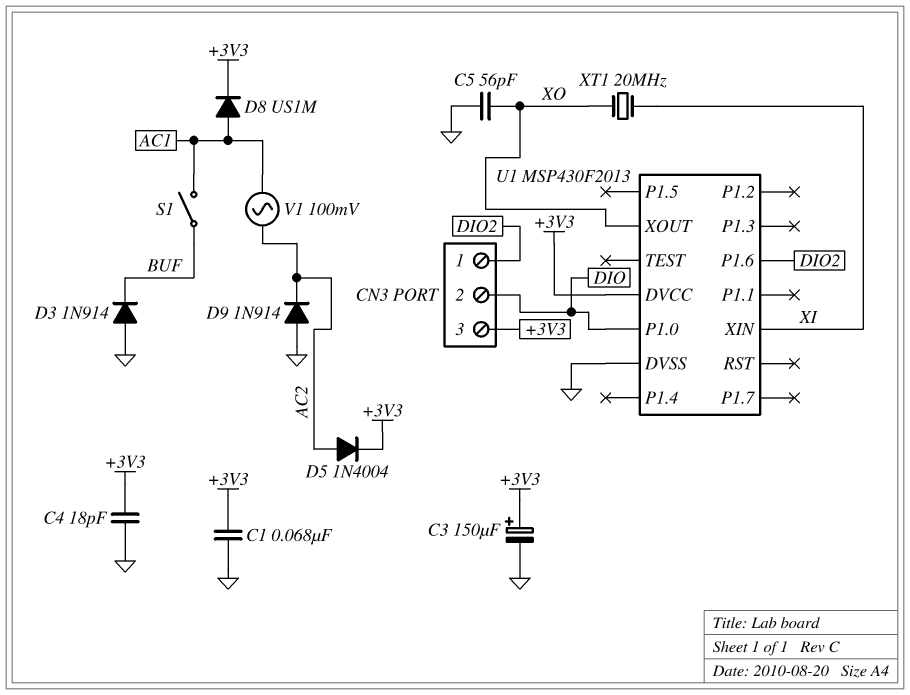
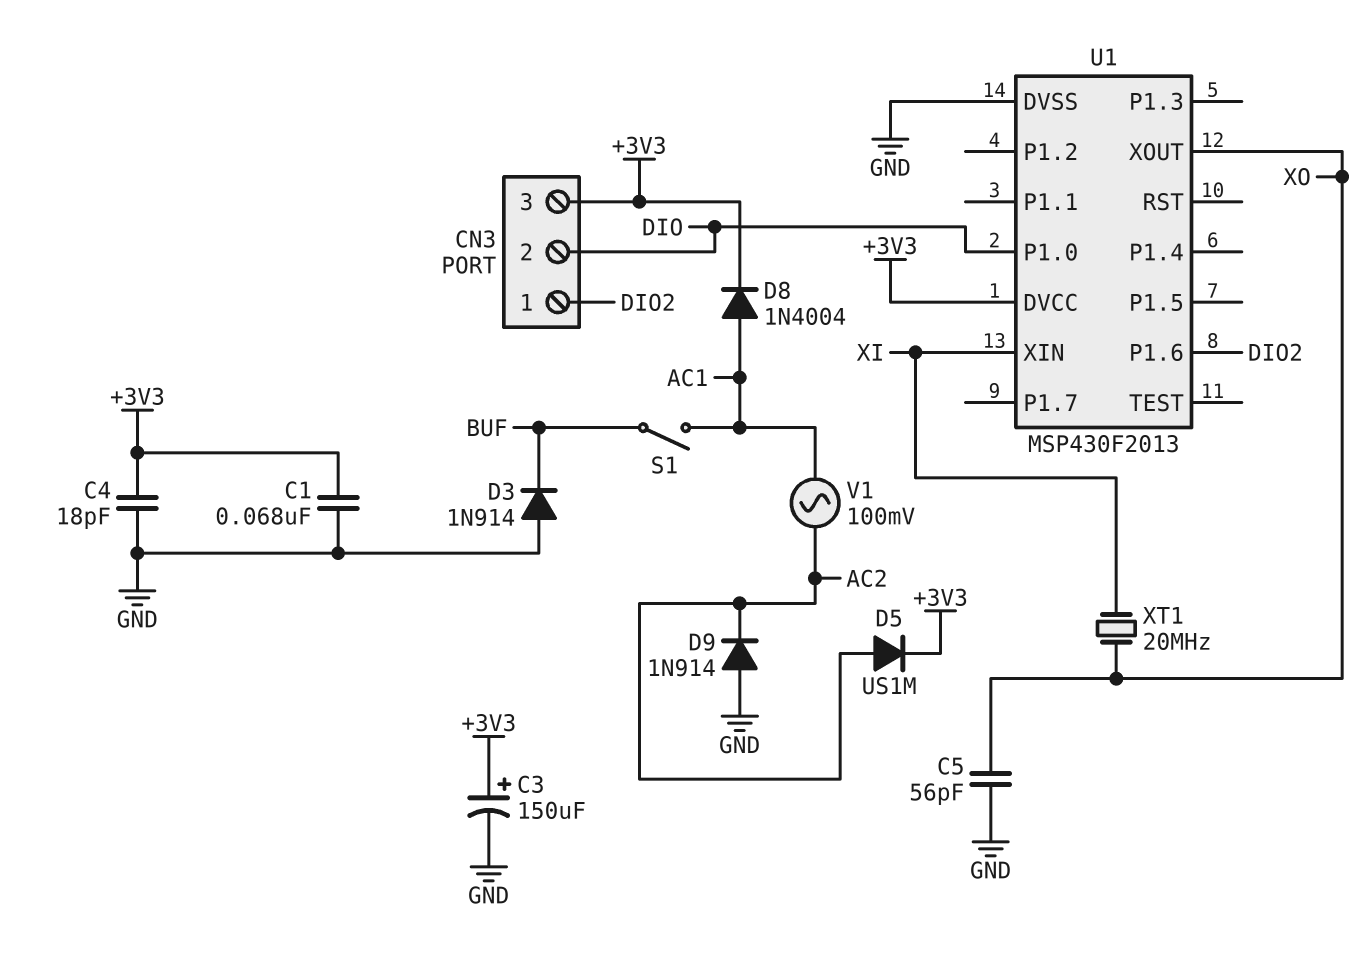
D5: diode 1N4004 (A AC2, K +3V3) -> diode US1M (A AC2, K +3V3)
D8: diode US1M (A AC1, K +3V3) -> diode 1N4004 (A AC1, K +3V3)

